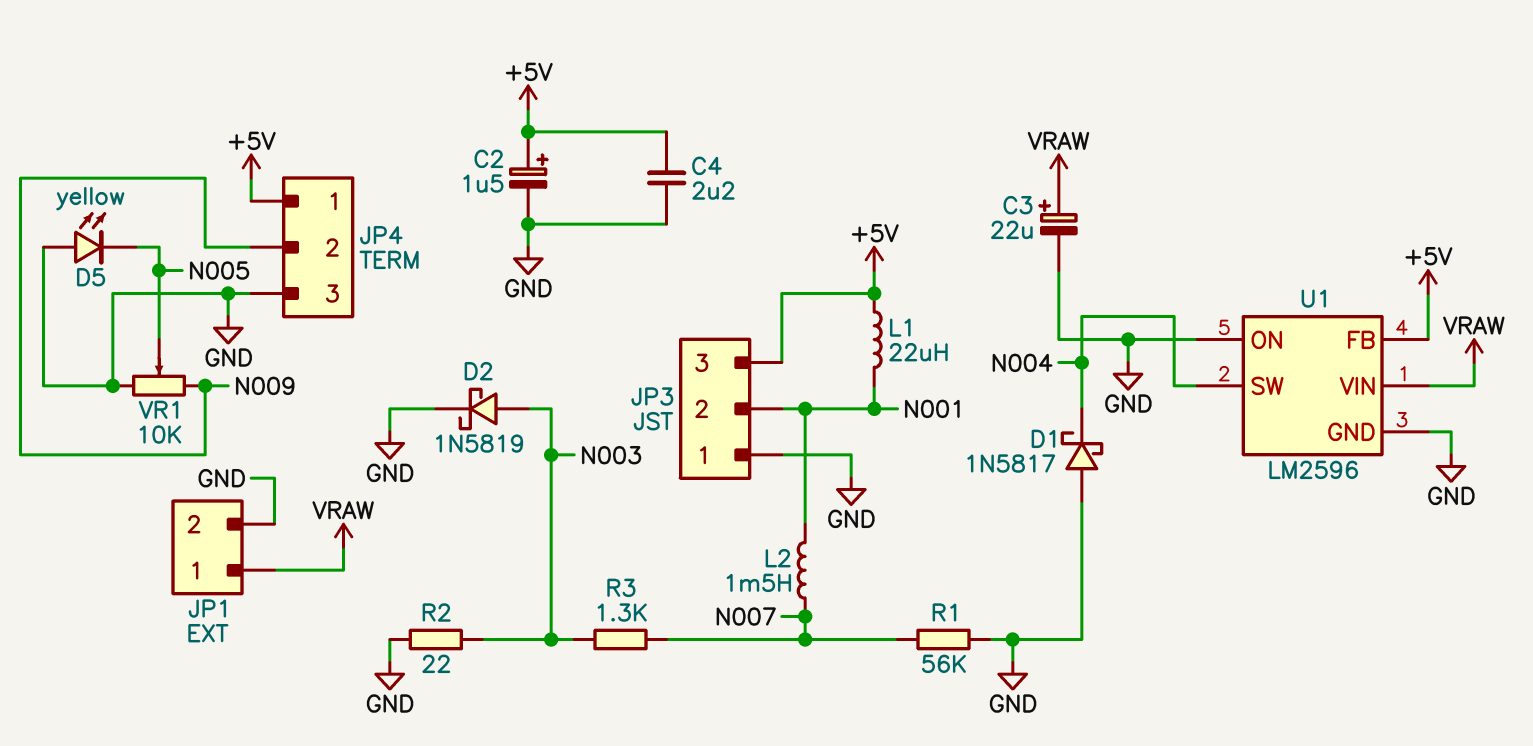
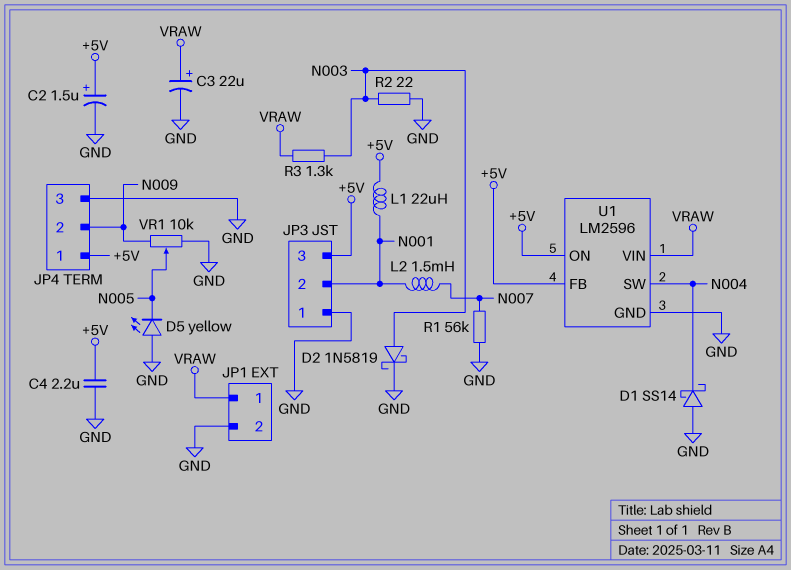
D1: schottky 1N5817 (A GND, K N004) -> schottky SS14 (A GND, K N004)
R3: 1.3k (N003, N007) -> 1.3k (N003, VRAW)
U1 pin ON: GND -> +5V

